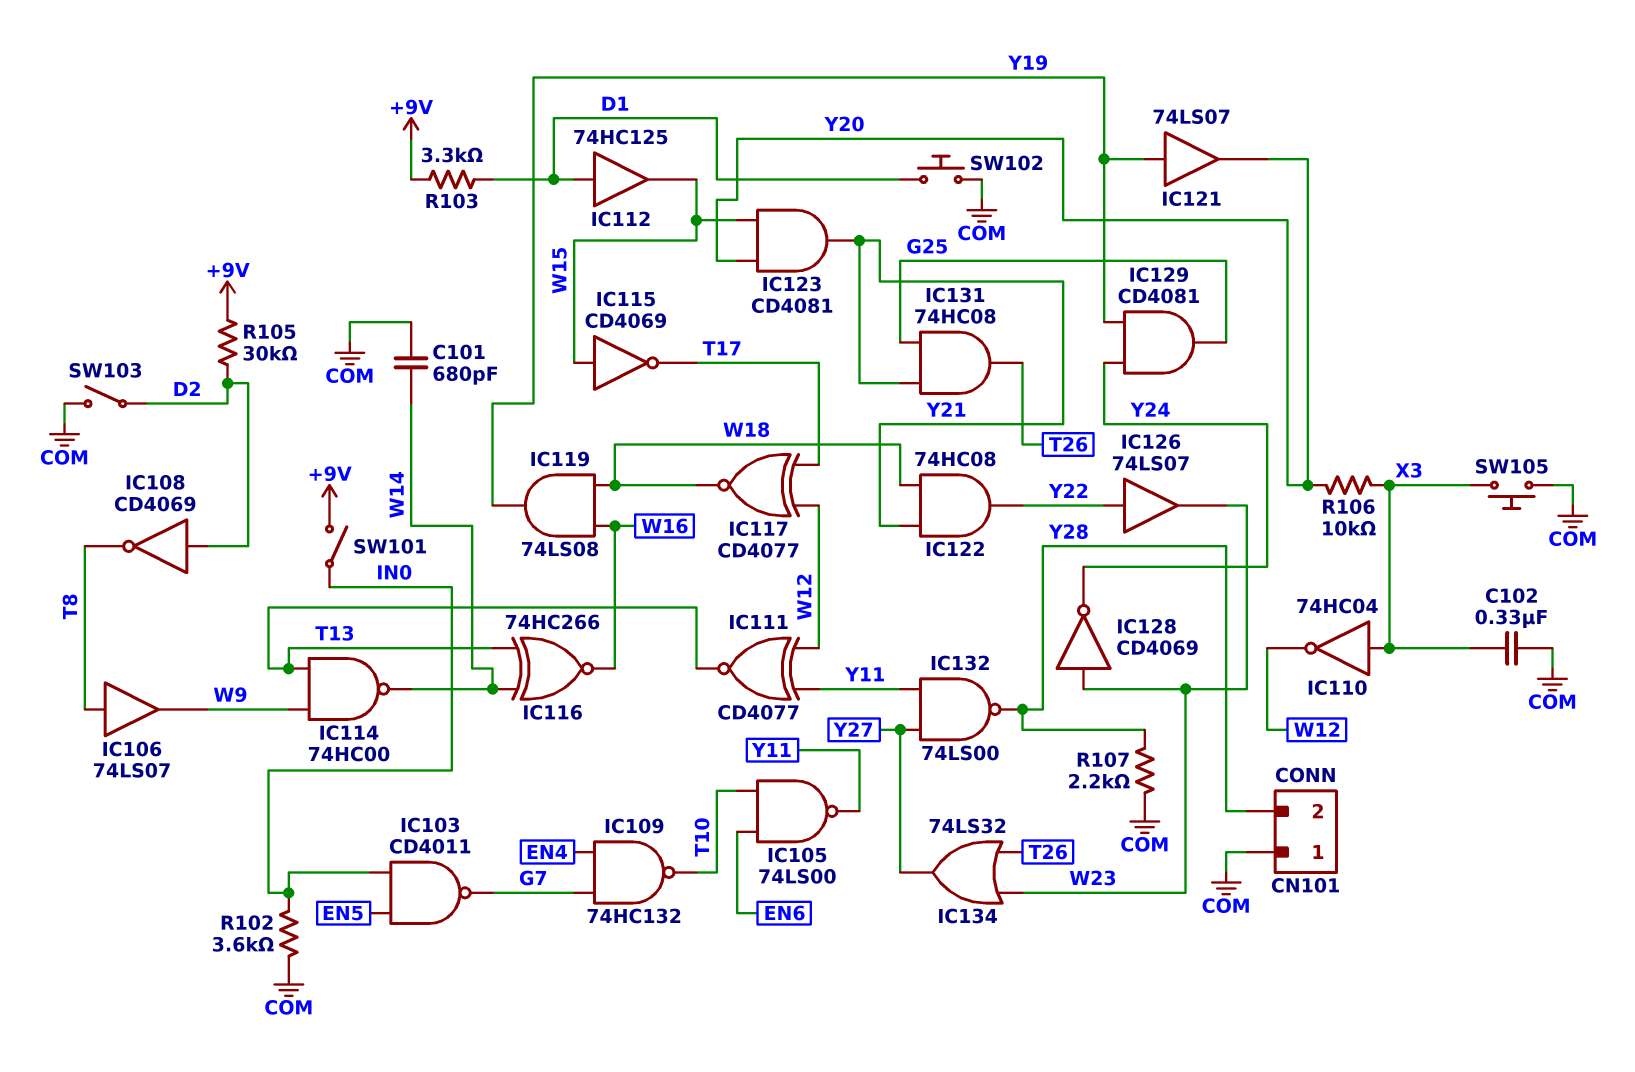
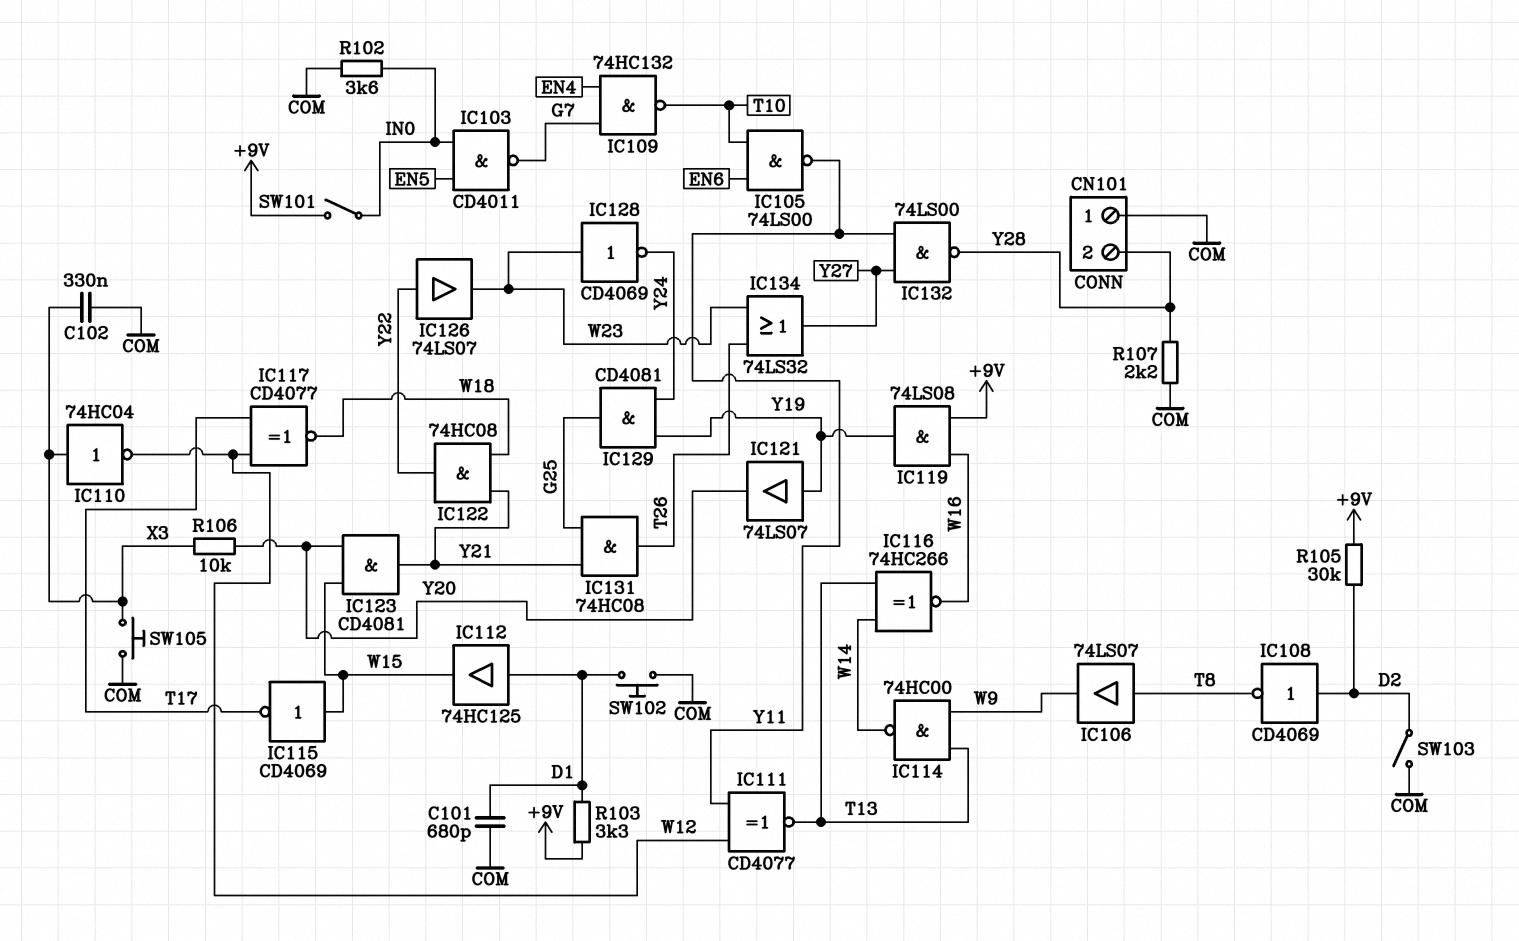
C101: 680pF (COM, W14) -> 680pF (COM, D1)
IC119: AND 74LS08 (in W16, in W18, out Y19) -> AND 74LS08 (in +9V, in W16, out Y19)

